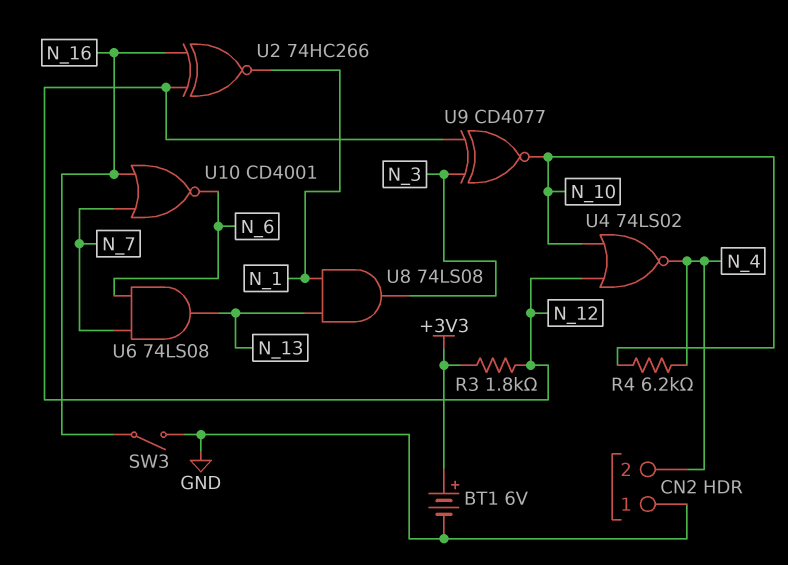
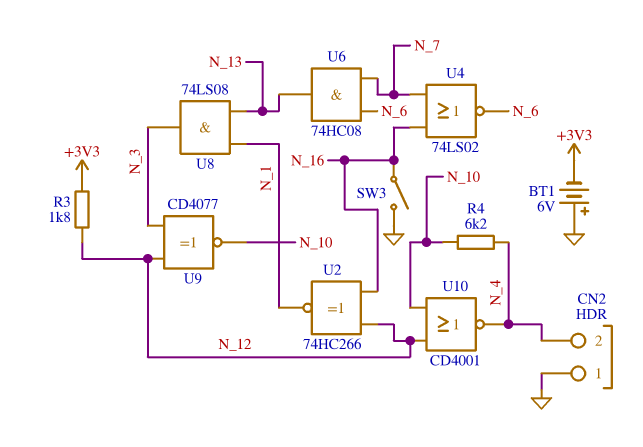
BT1: 6V (plus +3V3, minus GND) -> 6V (plus GND, minus +3V3)
U4: NOR 74LS02 (in N_10, in N_12, out N_4) -> NOR 74LS02 (in N_7, in N_16, out N_6)
U6: AND 74LS08 (in N_6, in N_7, out N_13) -> AND 74HC08 (in N_6, in N_7, out N_13)
U10: NOR CD4001 (in N_7, in N_16, out N_6) -> NOR CD4001 (in N_10, in N_12, out N_4)

